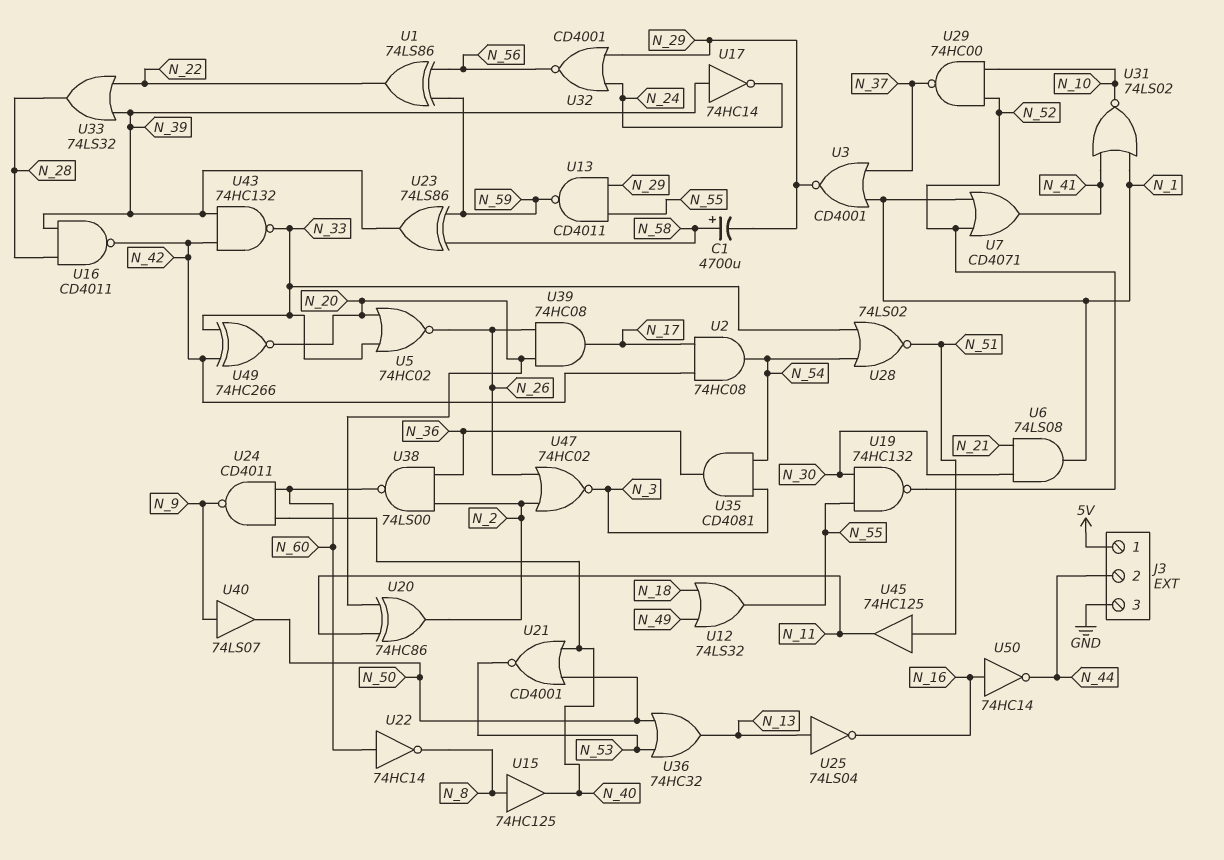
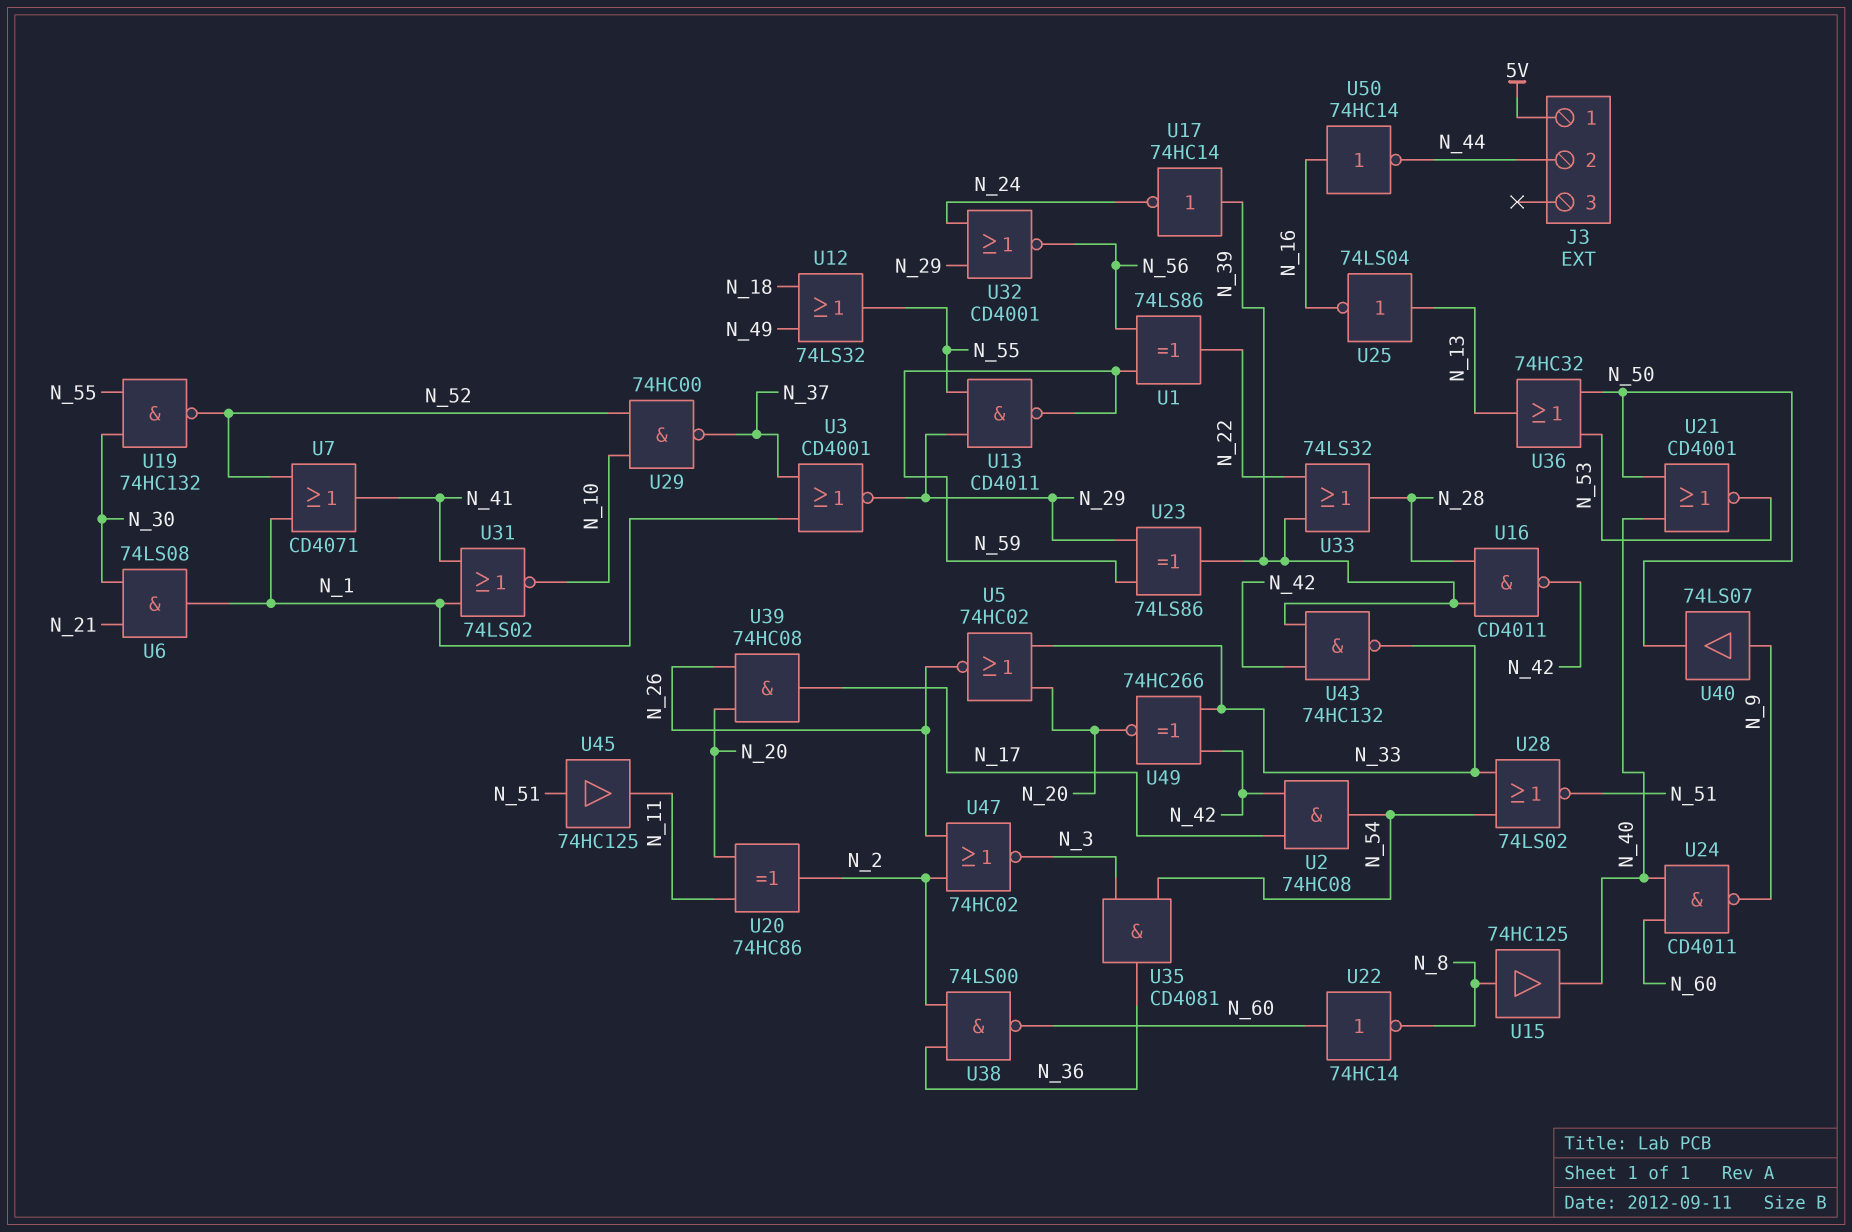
C1: 4700uF (plus N_58, minus N_29) -> none
J3 pin 3: GND -> none
U23: XOR 74LS86 (in N_58, in N_59, out N_39) -> XOR 74LS86 (in N_29, in N_59, out N_39)

